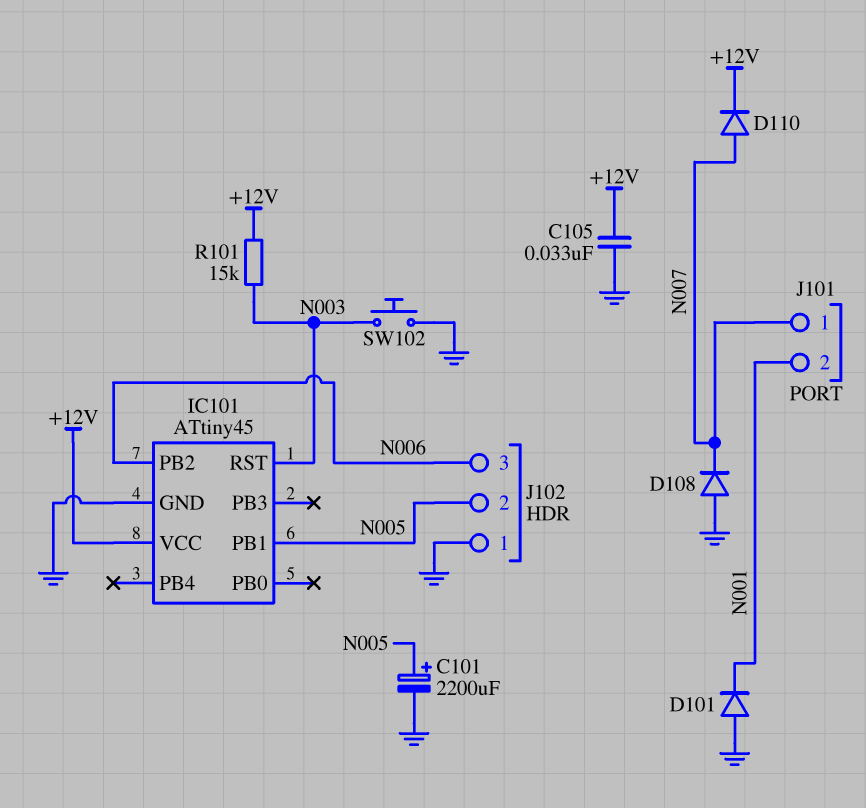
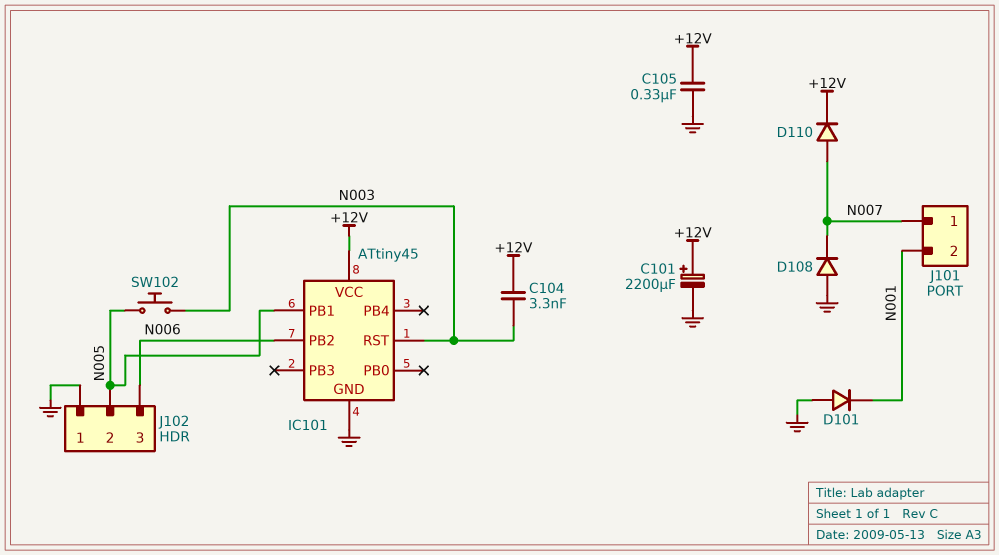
C101: 2200uF (plus N005, minus GND) -> 2200uF (plus +12V, minus GND)
C104: none -> 3.3nF (+12V, N003)
C105: 33nF (+12V, GND) -> 330nF (+12V, GND)
R101: 15k (+12V, N003) -> none
SW102: button (GND, N003) -> button (N003, N005)

